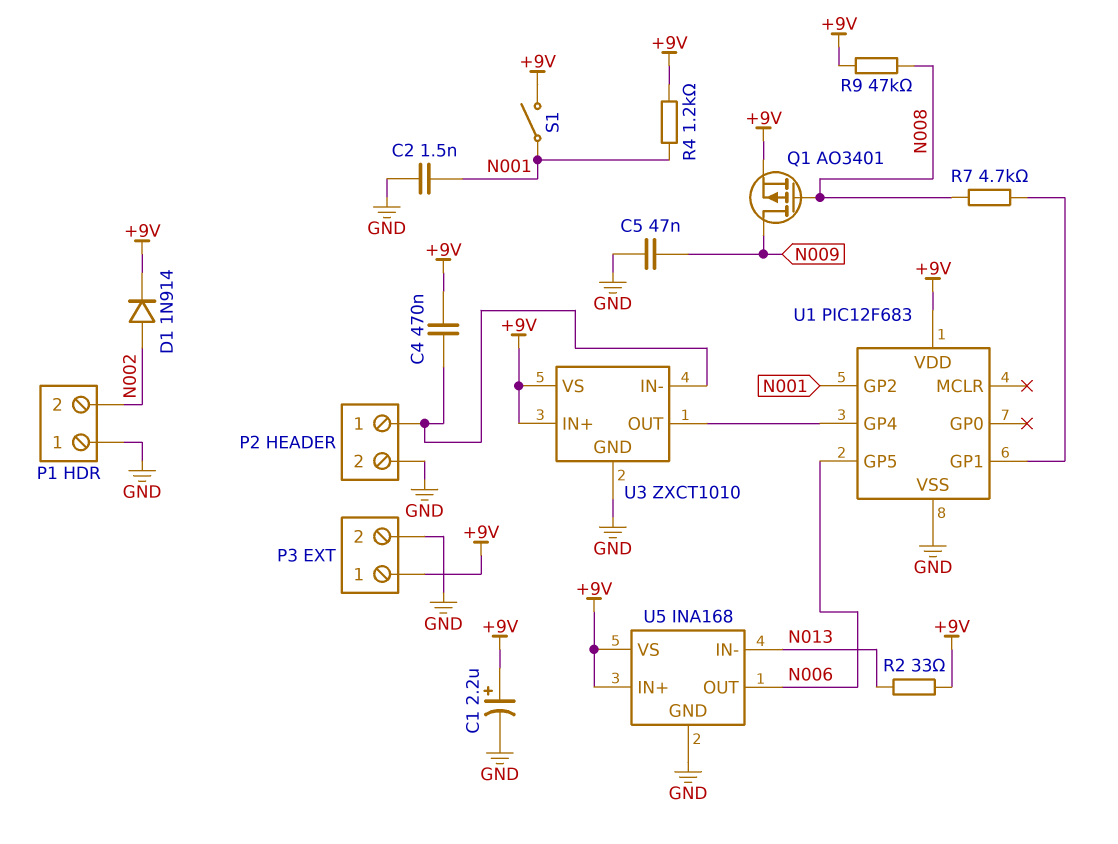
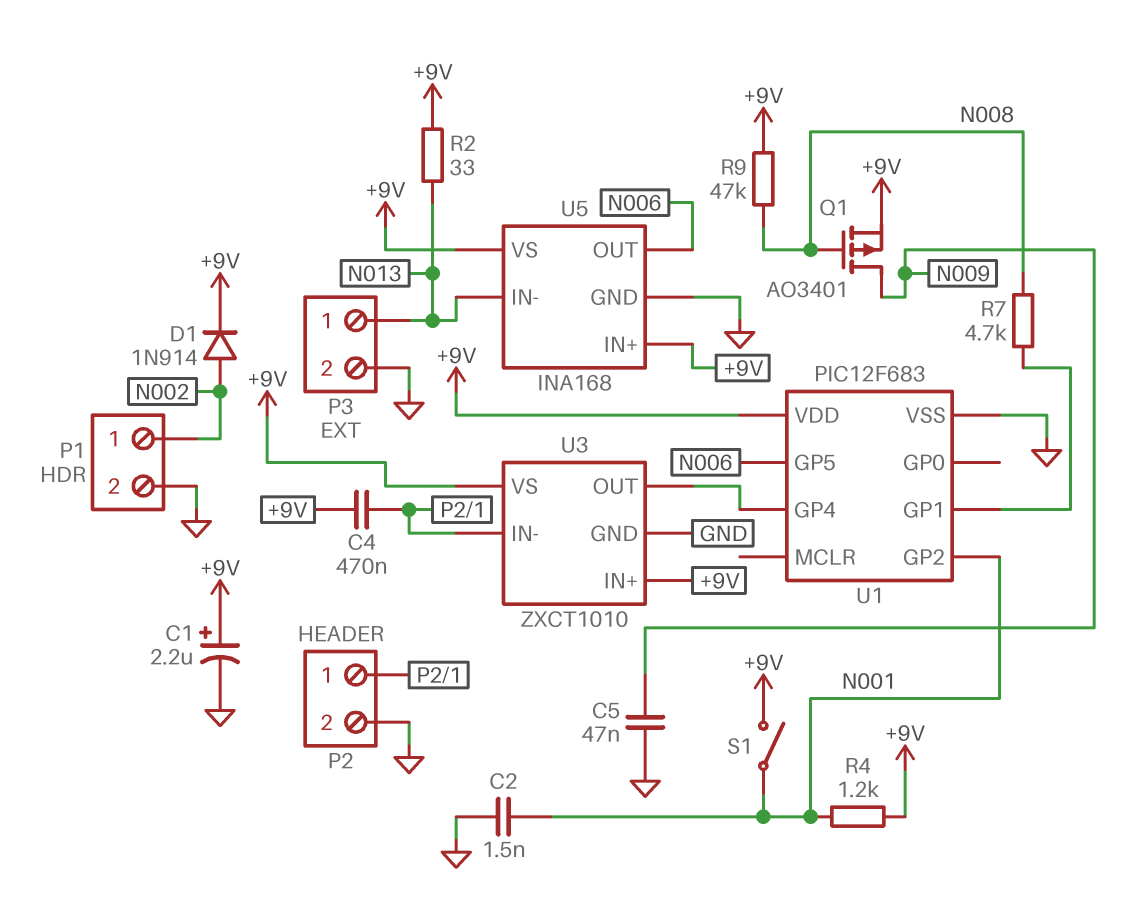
P1 pin 1: GND -> N002
P1 pin 2: N002 -> GND
P3 pin 1: +9V -> N013

